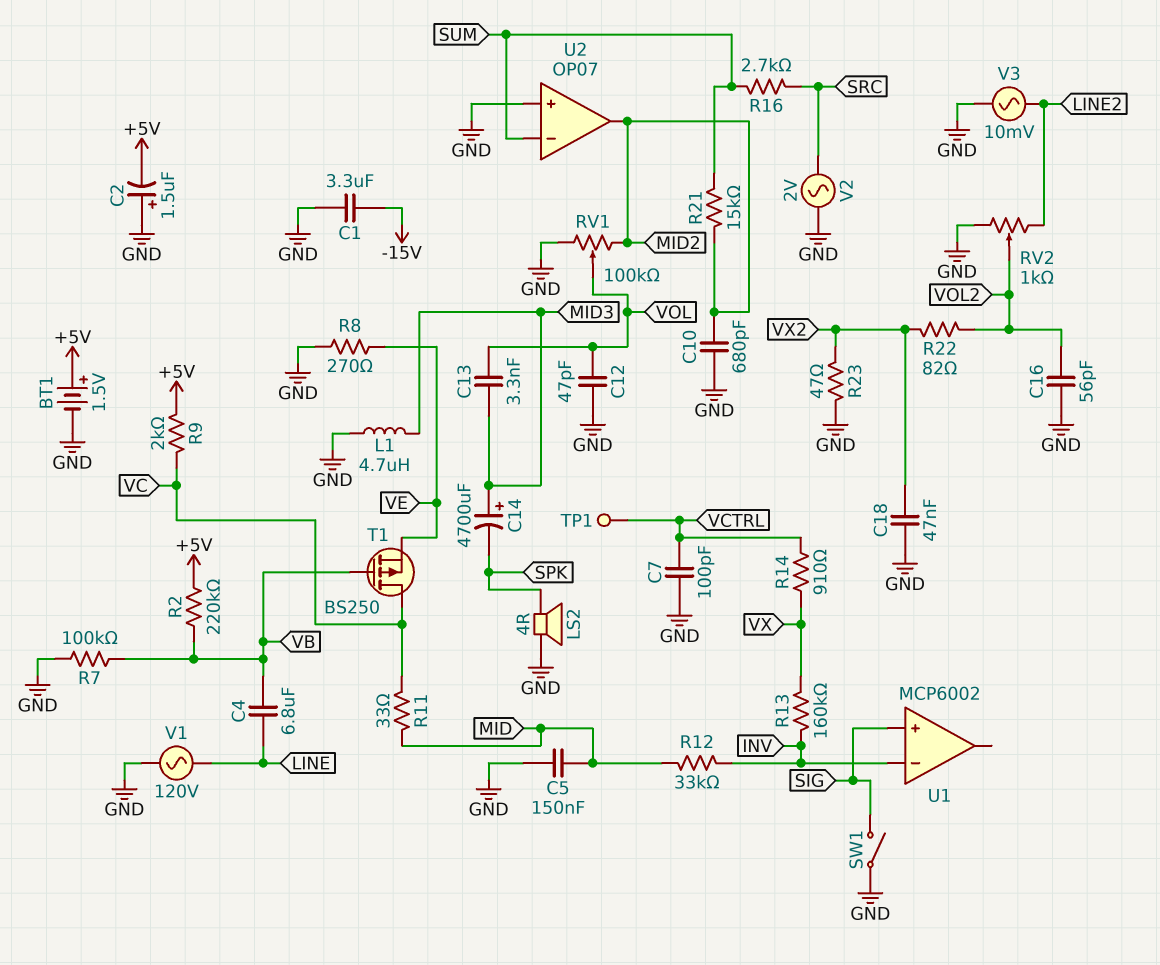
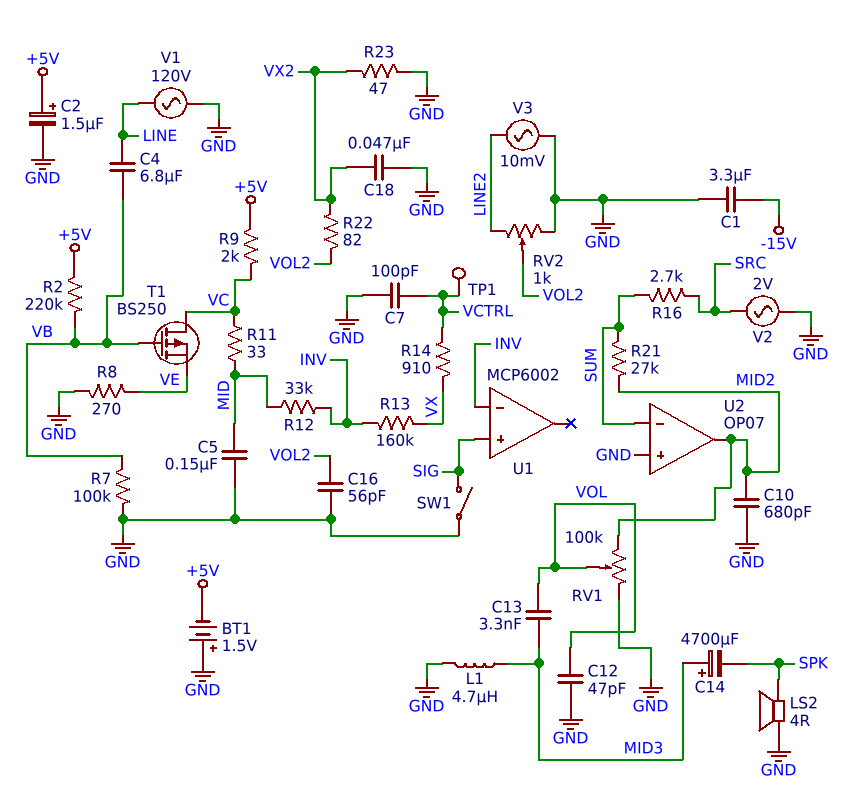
BT1: 1.5V (plus +5V, minus GND) -> 1.5V (plus GND, minus +5V)
C2: 1.5uF (plus GND, minus +5V) -> 1.5uF (plus +5V, minus GND)
R21: 15k (MID2, SUM) -> 27k (MID2, SUM)

